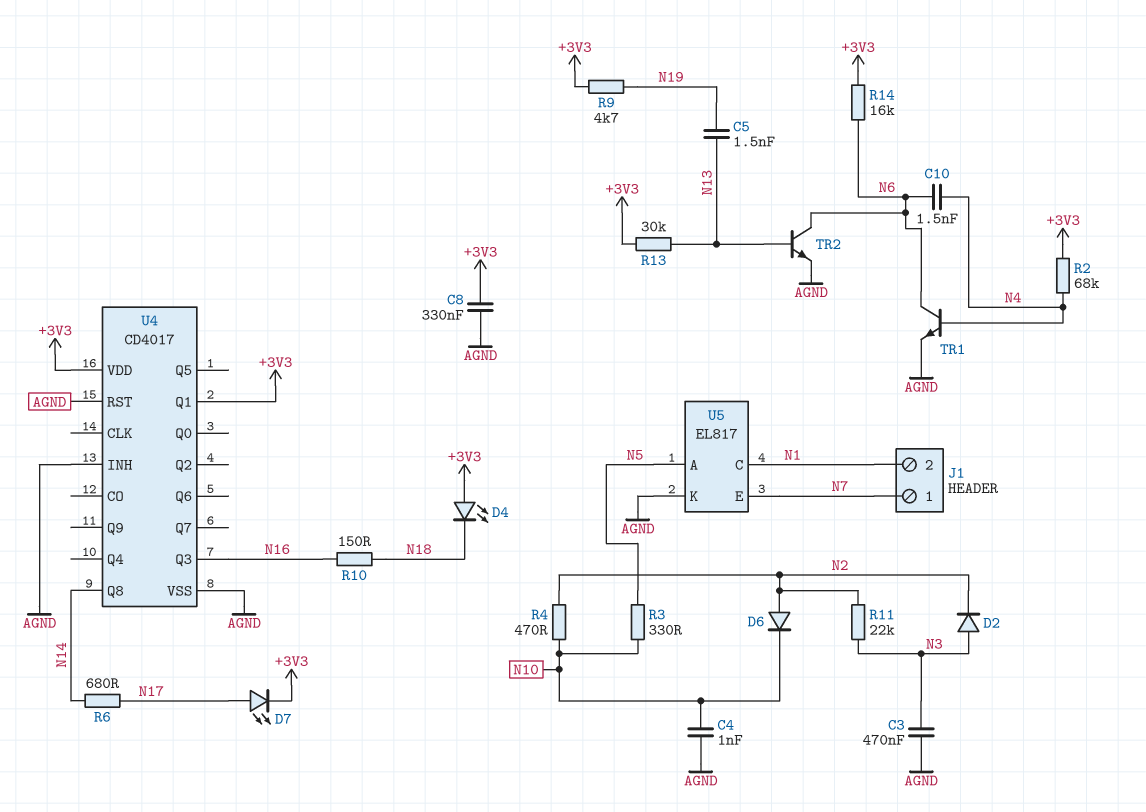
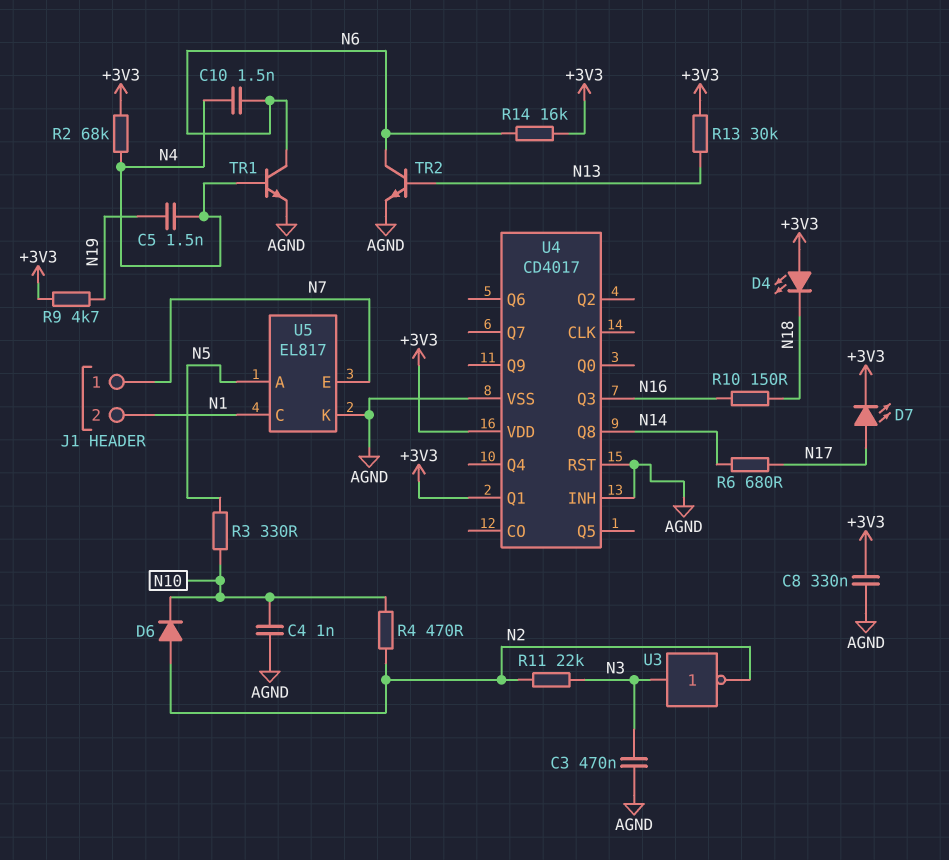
C5: 1.5nF (N13, N19) -> 1.5nF (N4, N19)
D2: diode (A N3, K N2) -> none
U3: none -> NOT (in N3, out N2)

